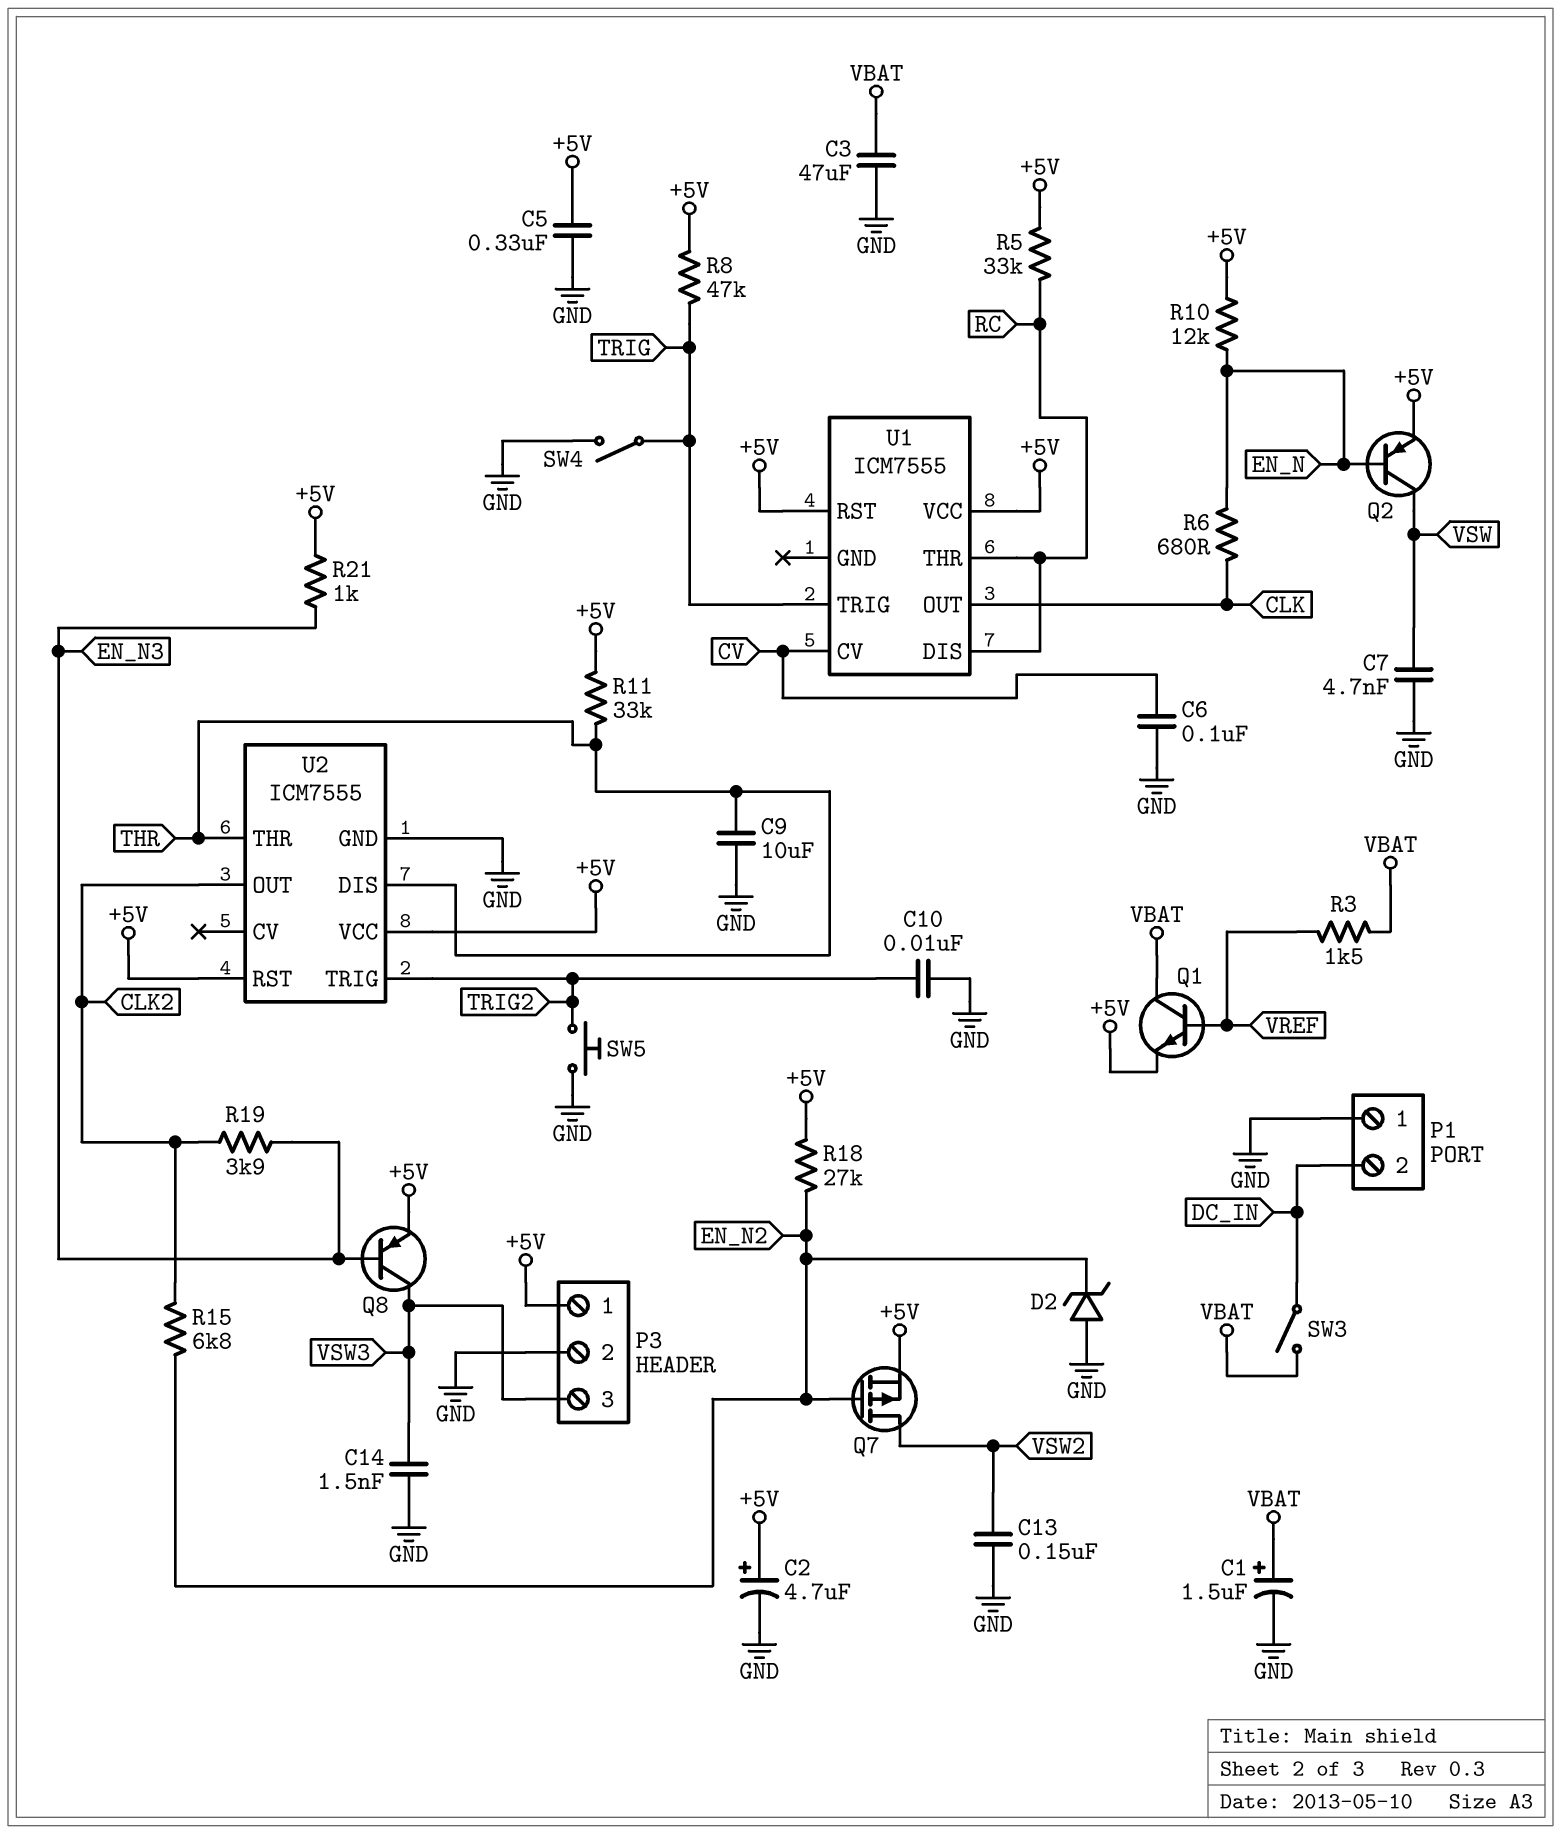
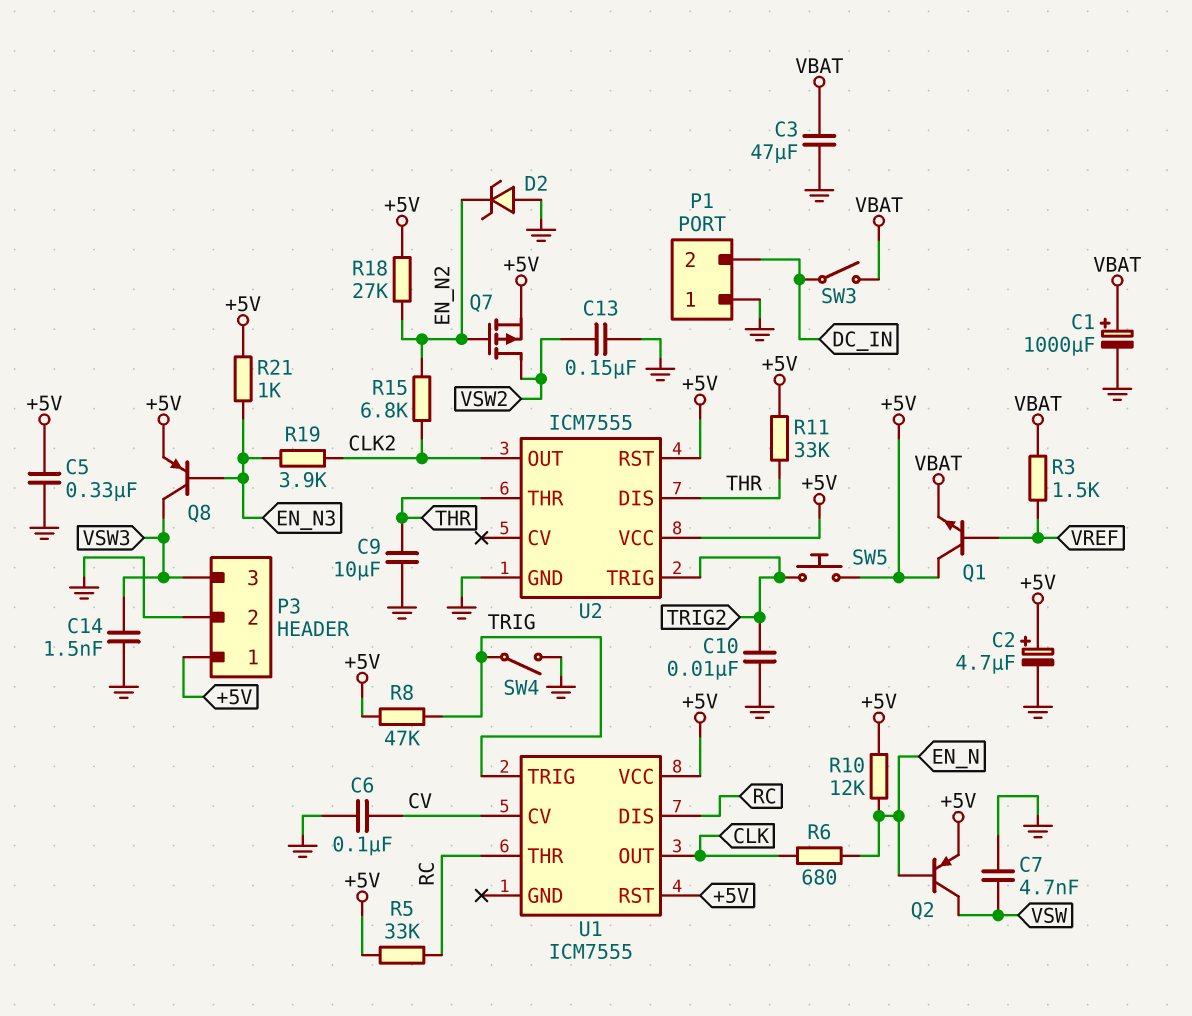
C1: 1.5uF (plus VBAT, minus GND) -> 1000uF (plus VBAT, minus GND)
Q1: NPN (B VREF, C VBAT, E +5V) -> NPN (B VREF, C +5V, E VBAT)
SW5: button (GND, TRIG2) -> button (+5V, TRIG2)

